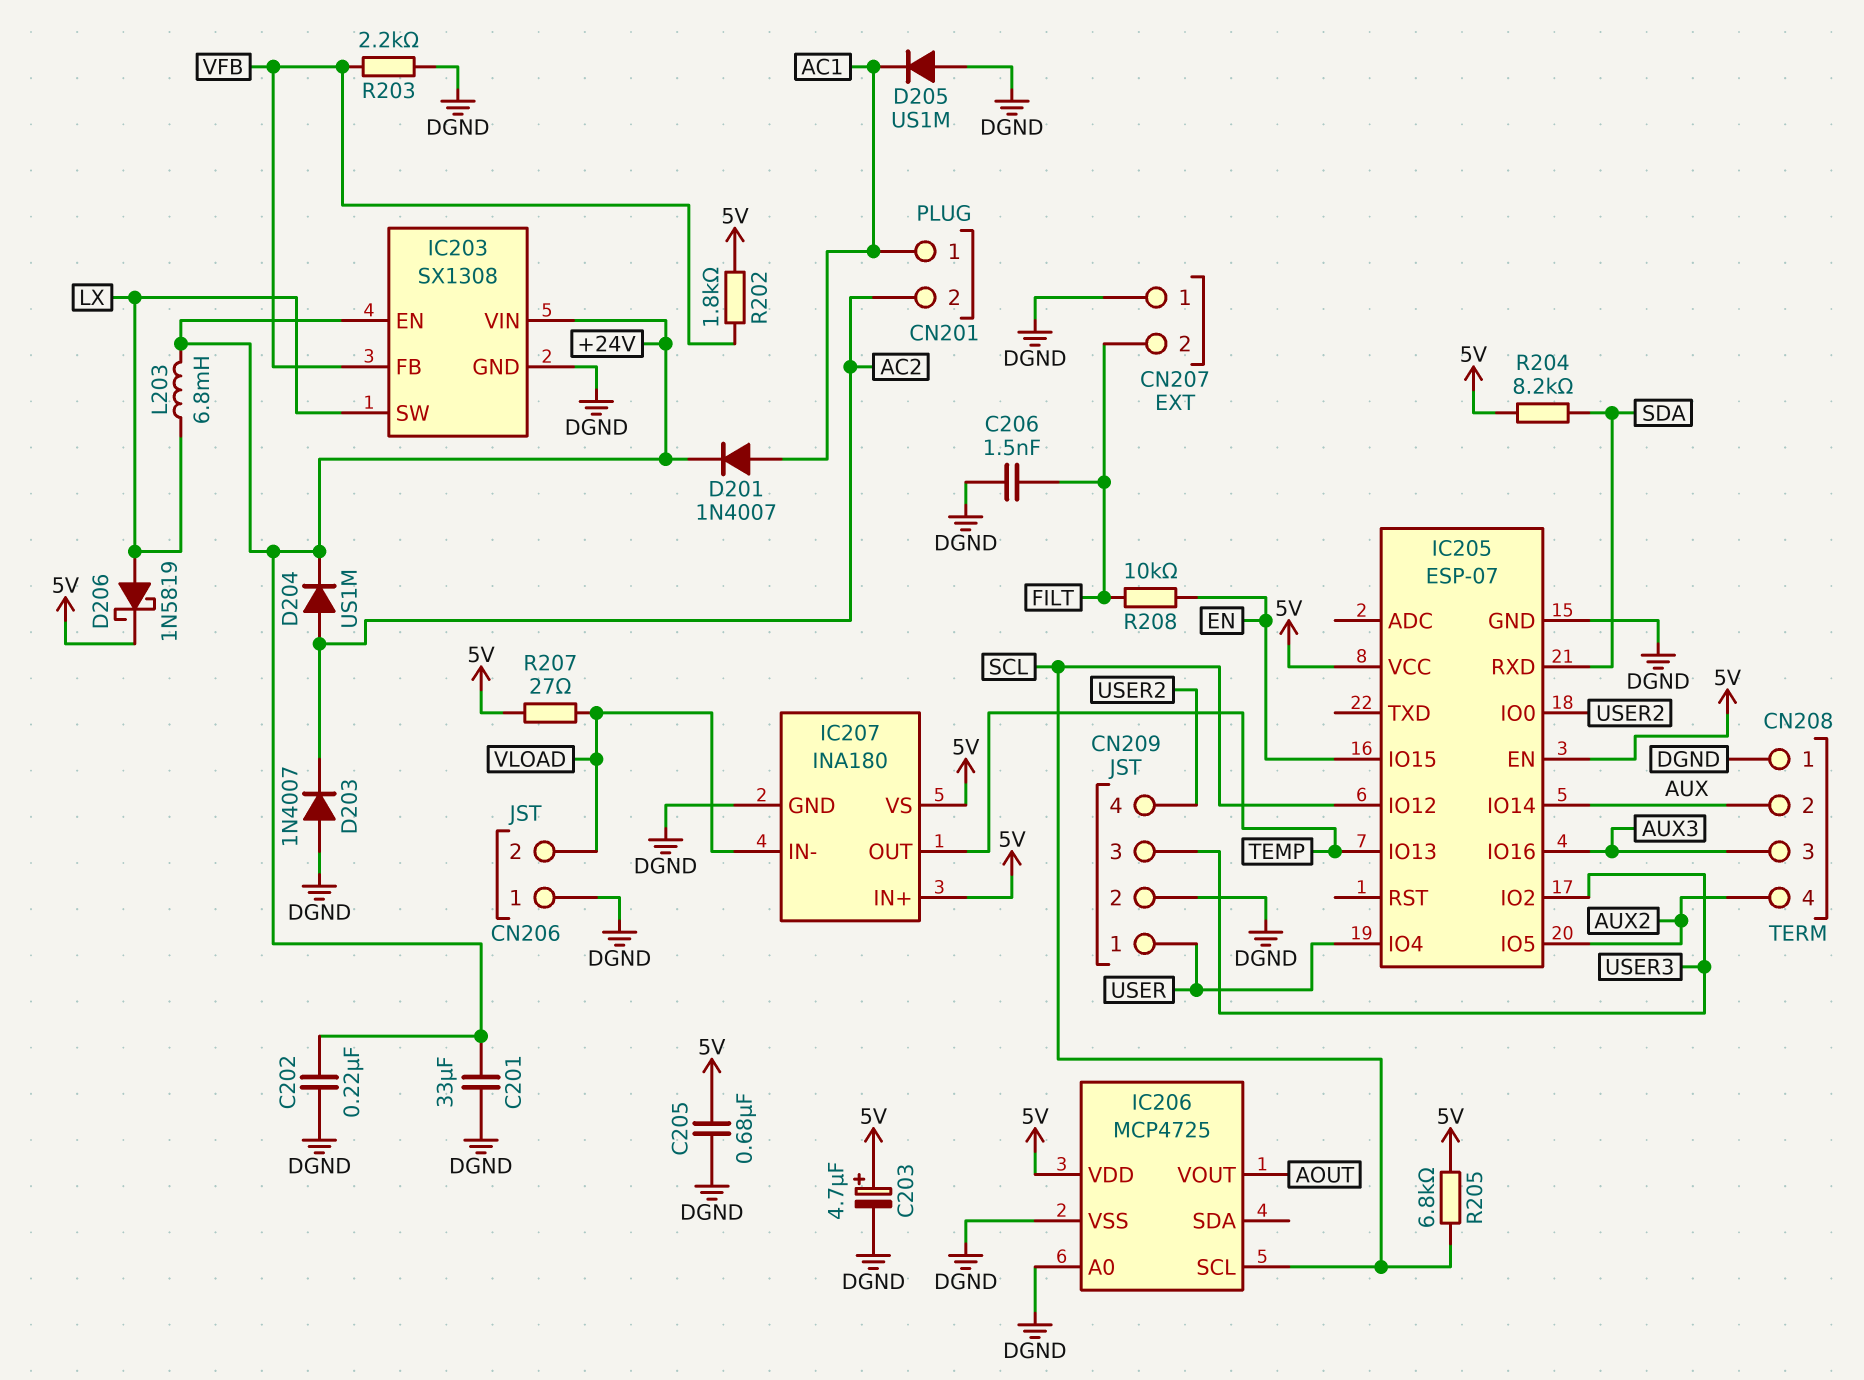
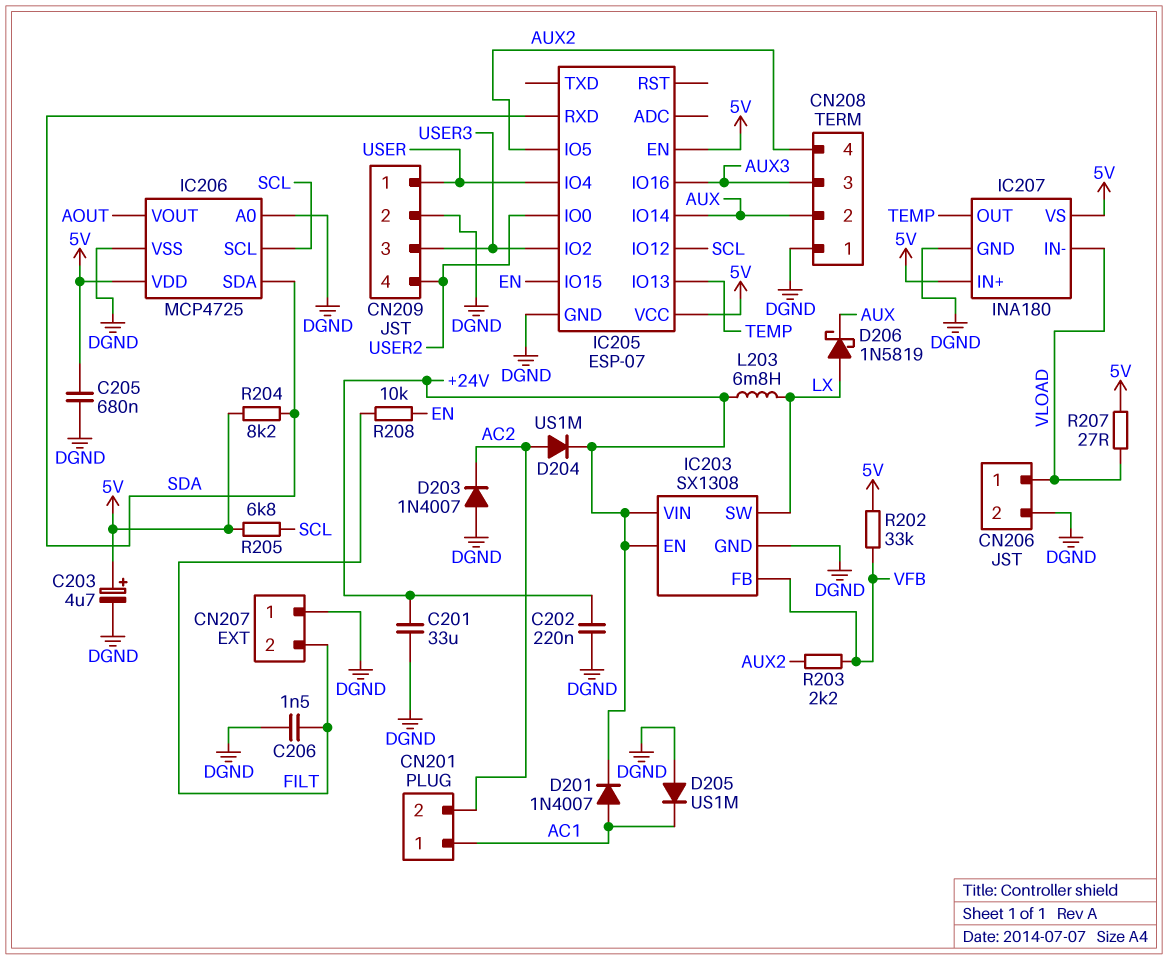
CN206 pin 1: DGND -> VLOAD
CN206 pin 2: VLOAD -> DGND
D206: schottky 1N5819 (A LX, K 5V) -> schottky 1N5819 (A LX, K AUX)
IC206 pin SDA: none -> SDA
R202: 1.8k (5V, VFB) -> 33k (5V, VFB)
R203: 2.2k (DGND, VFB) -> 2.2k (AUX2, VFB)

